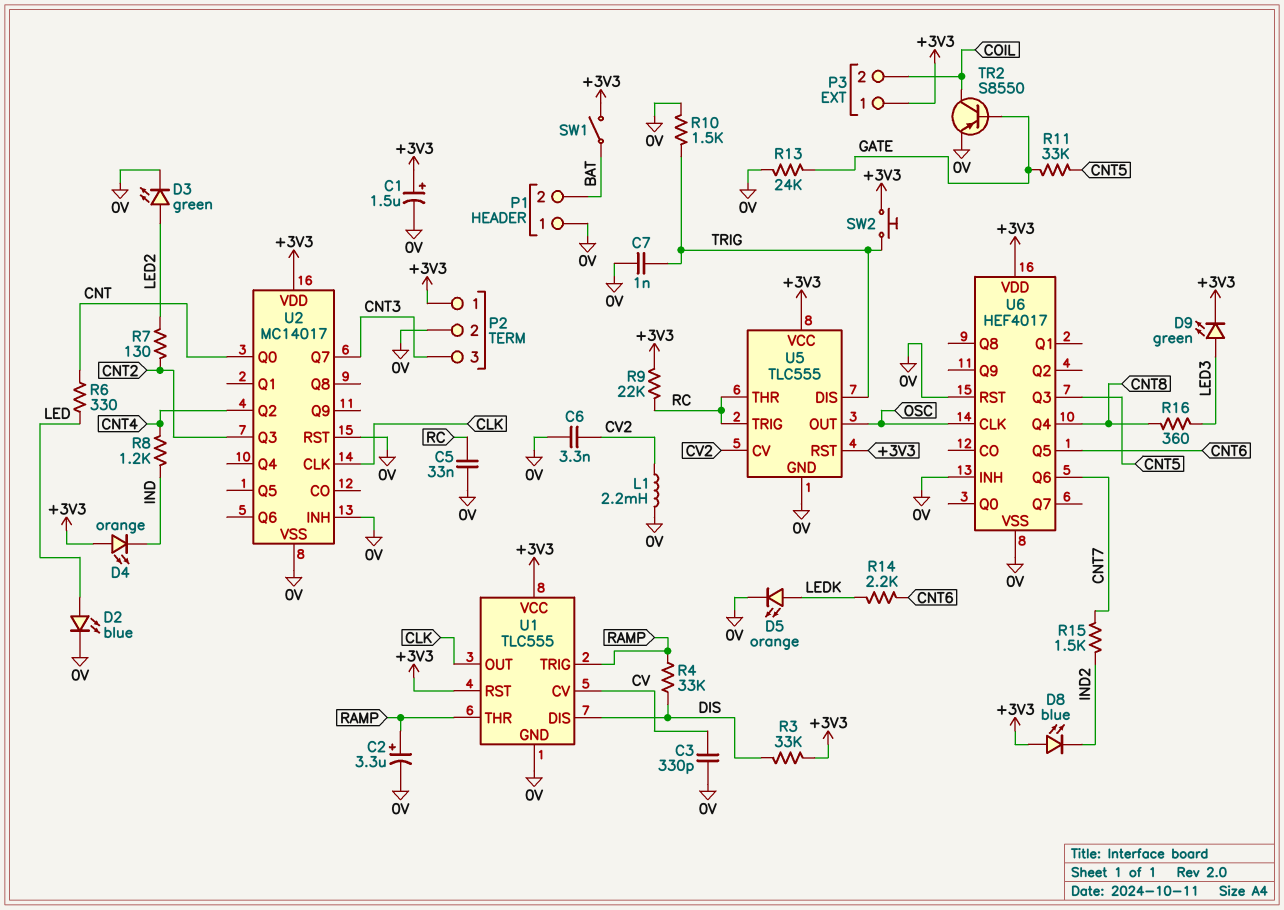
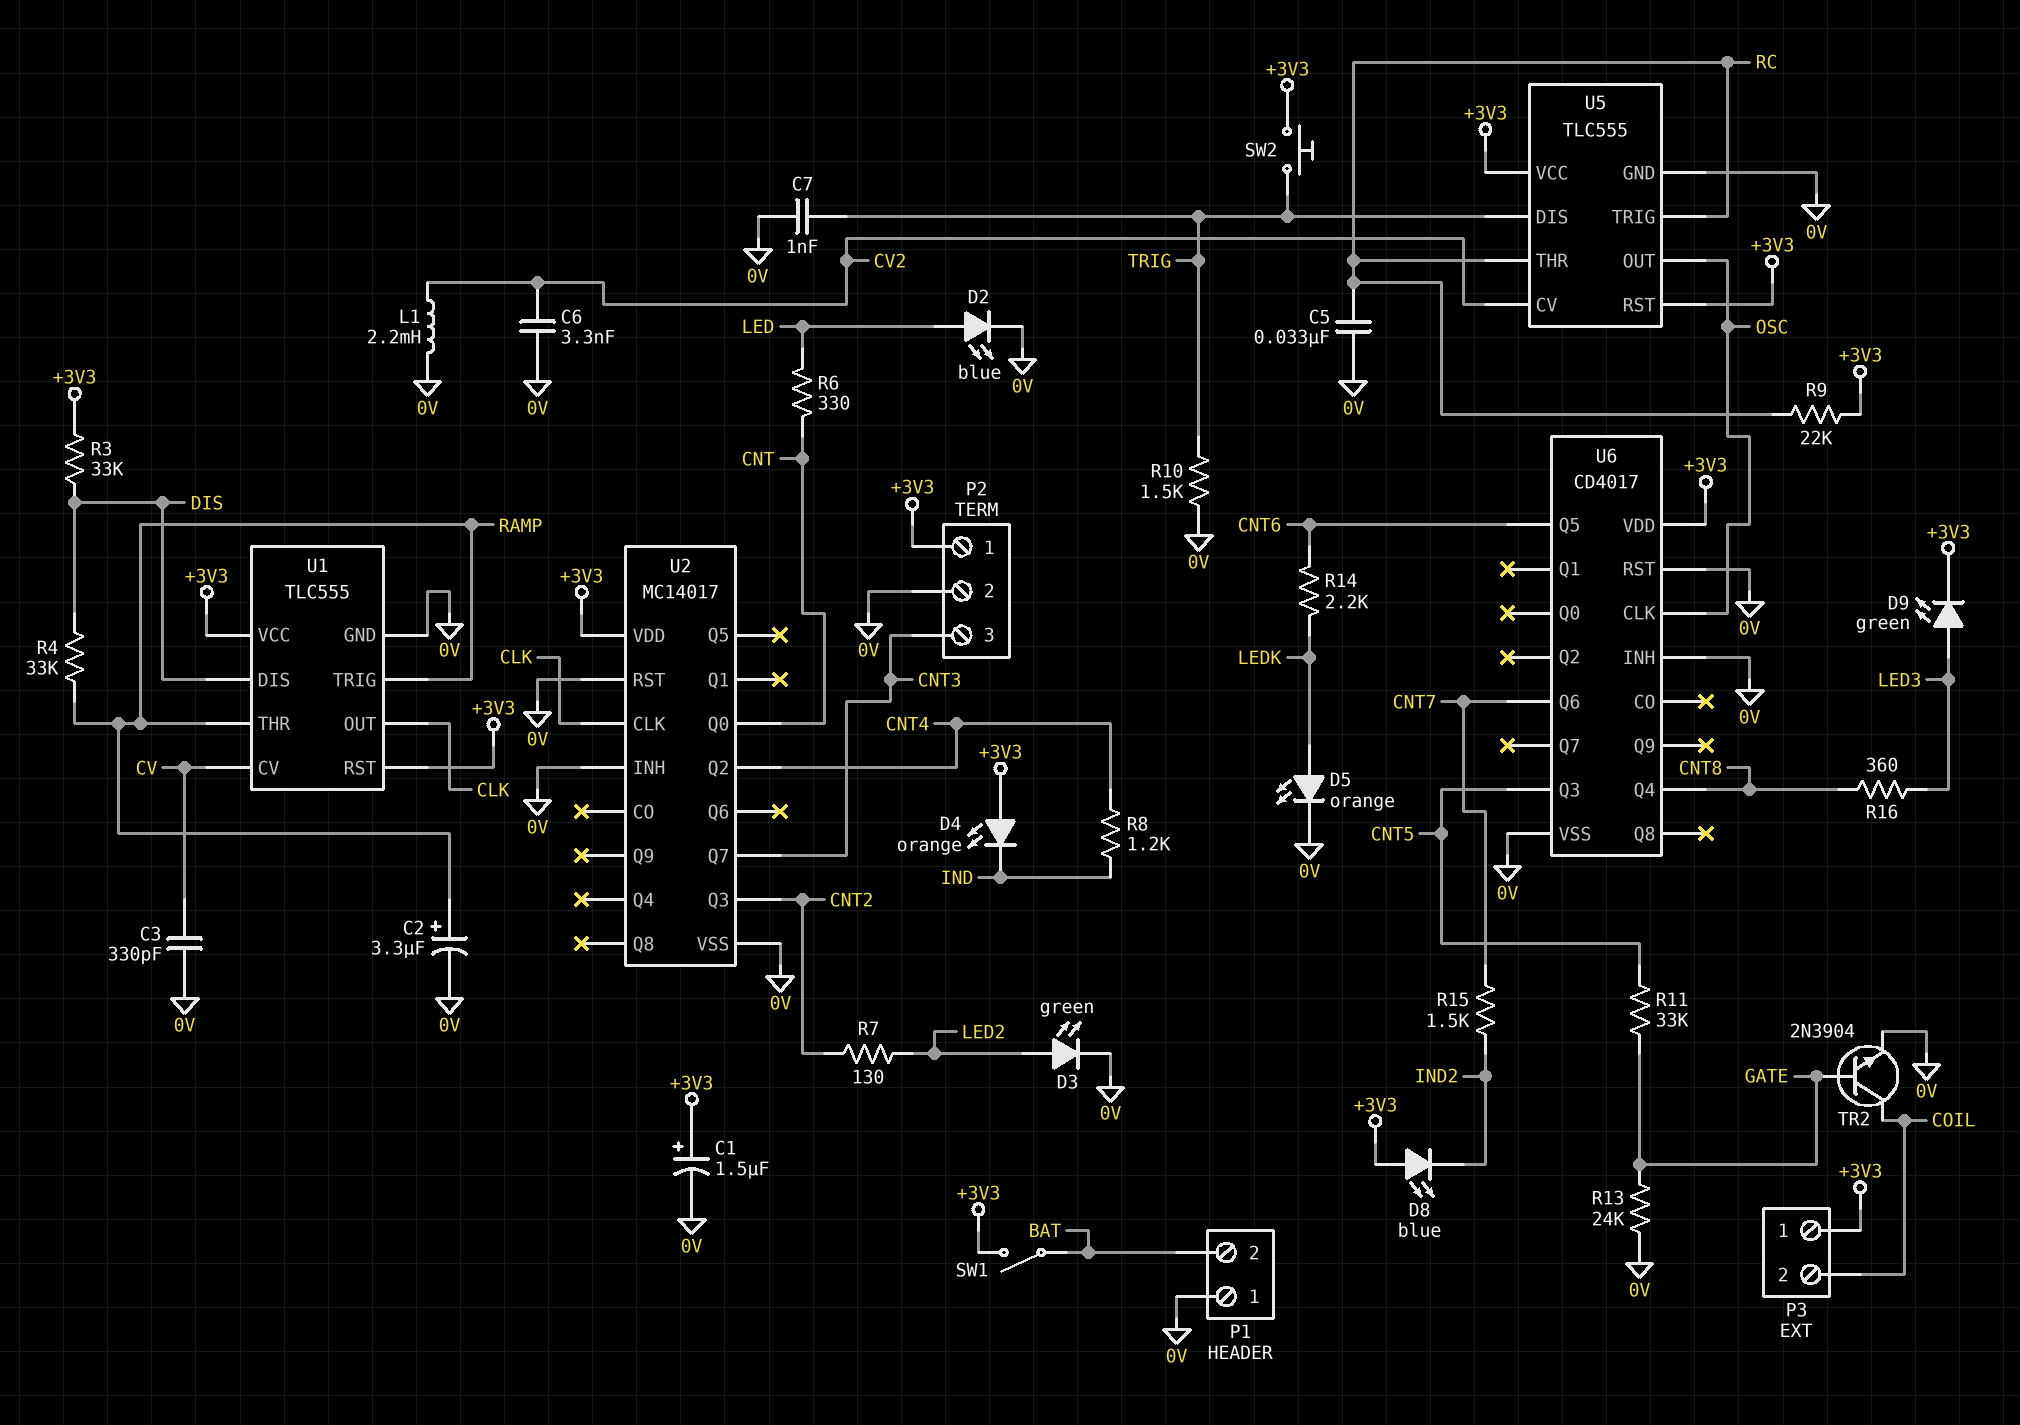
TR2: PNP S8550 (B GATE, C COIL, E 0V) -> NPN 2N3904 (B GATE, C COIL, E 0V)
U6: HEF4017 -> CD4017

